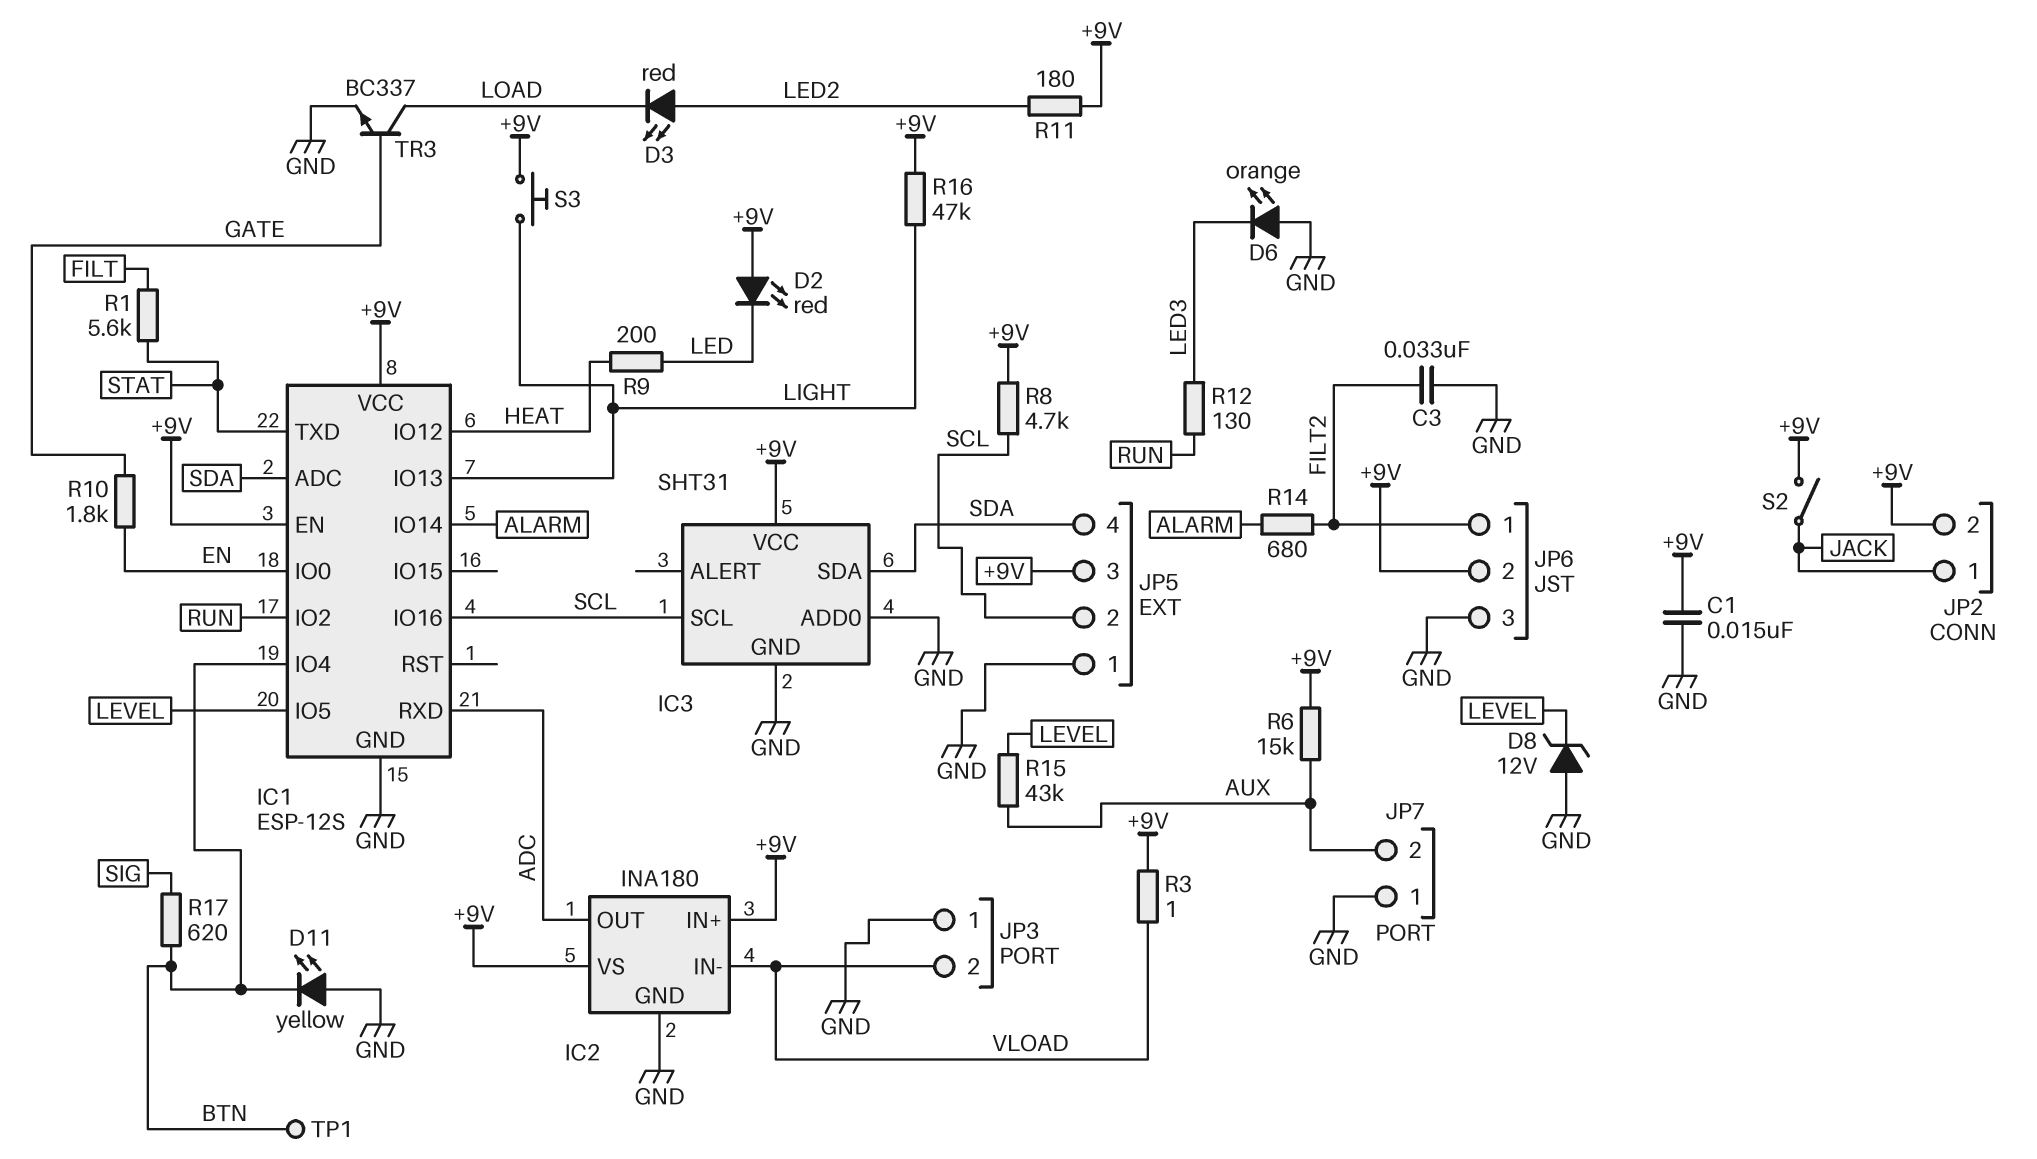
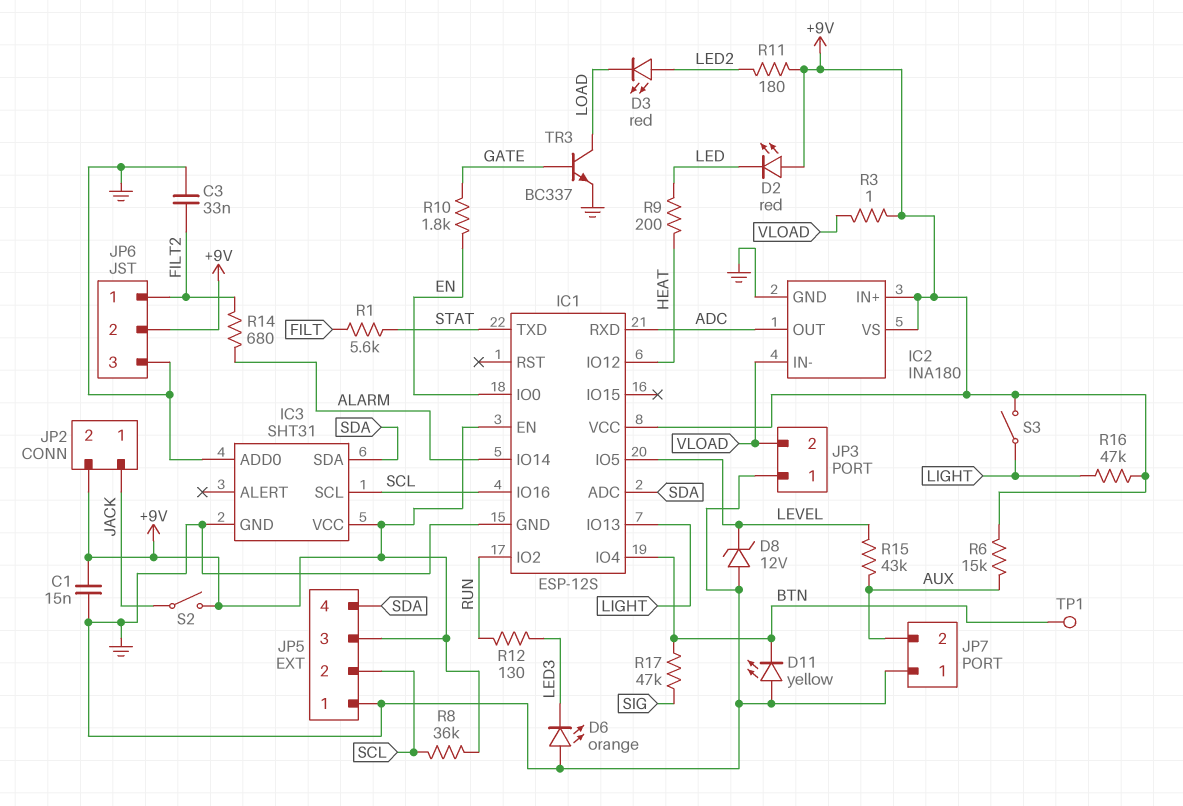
R8: 4.7k (+9V, SCL) -> 36k (+9V, SCL)
R17: 620 (BTN, SIG) -> 47k (BTN, SIG)
S3: button (+9V, LIGHT) -> switch (+9V, LIGHT)

